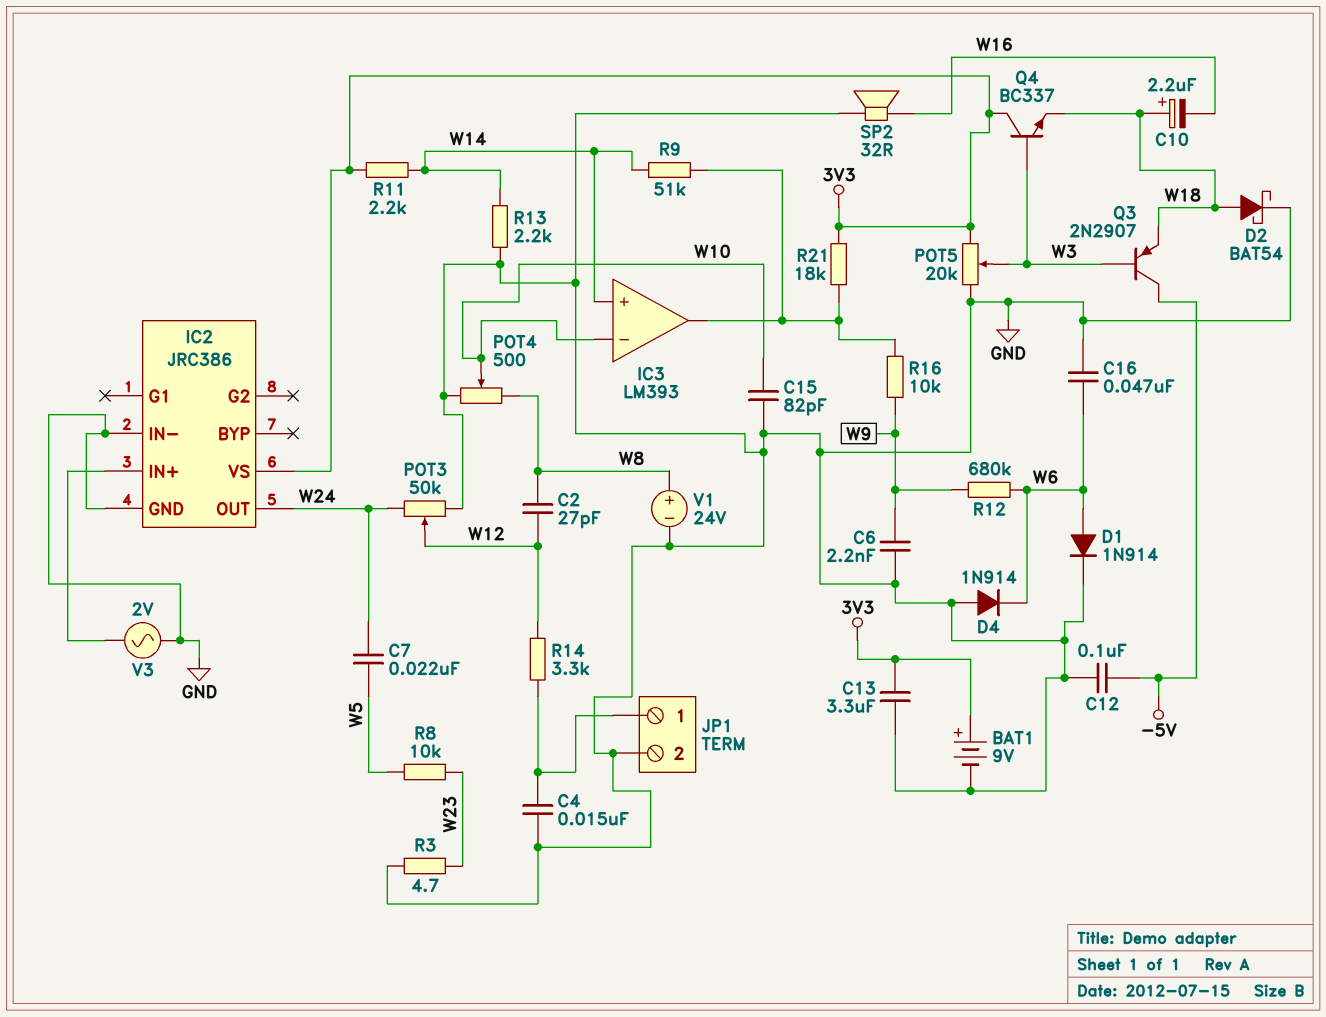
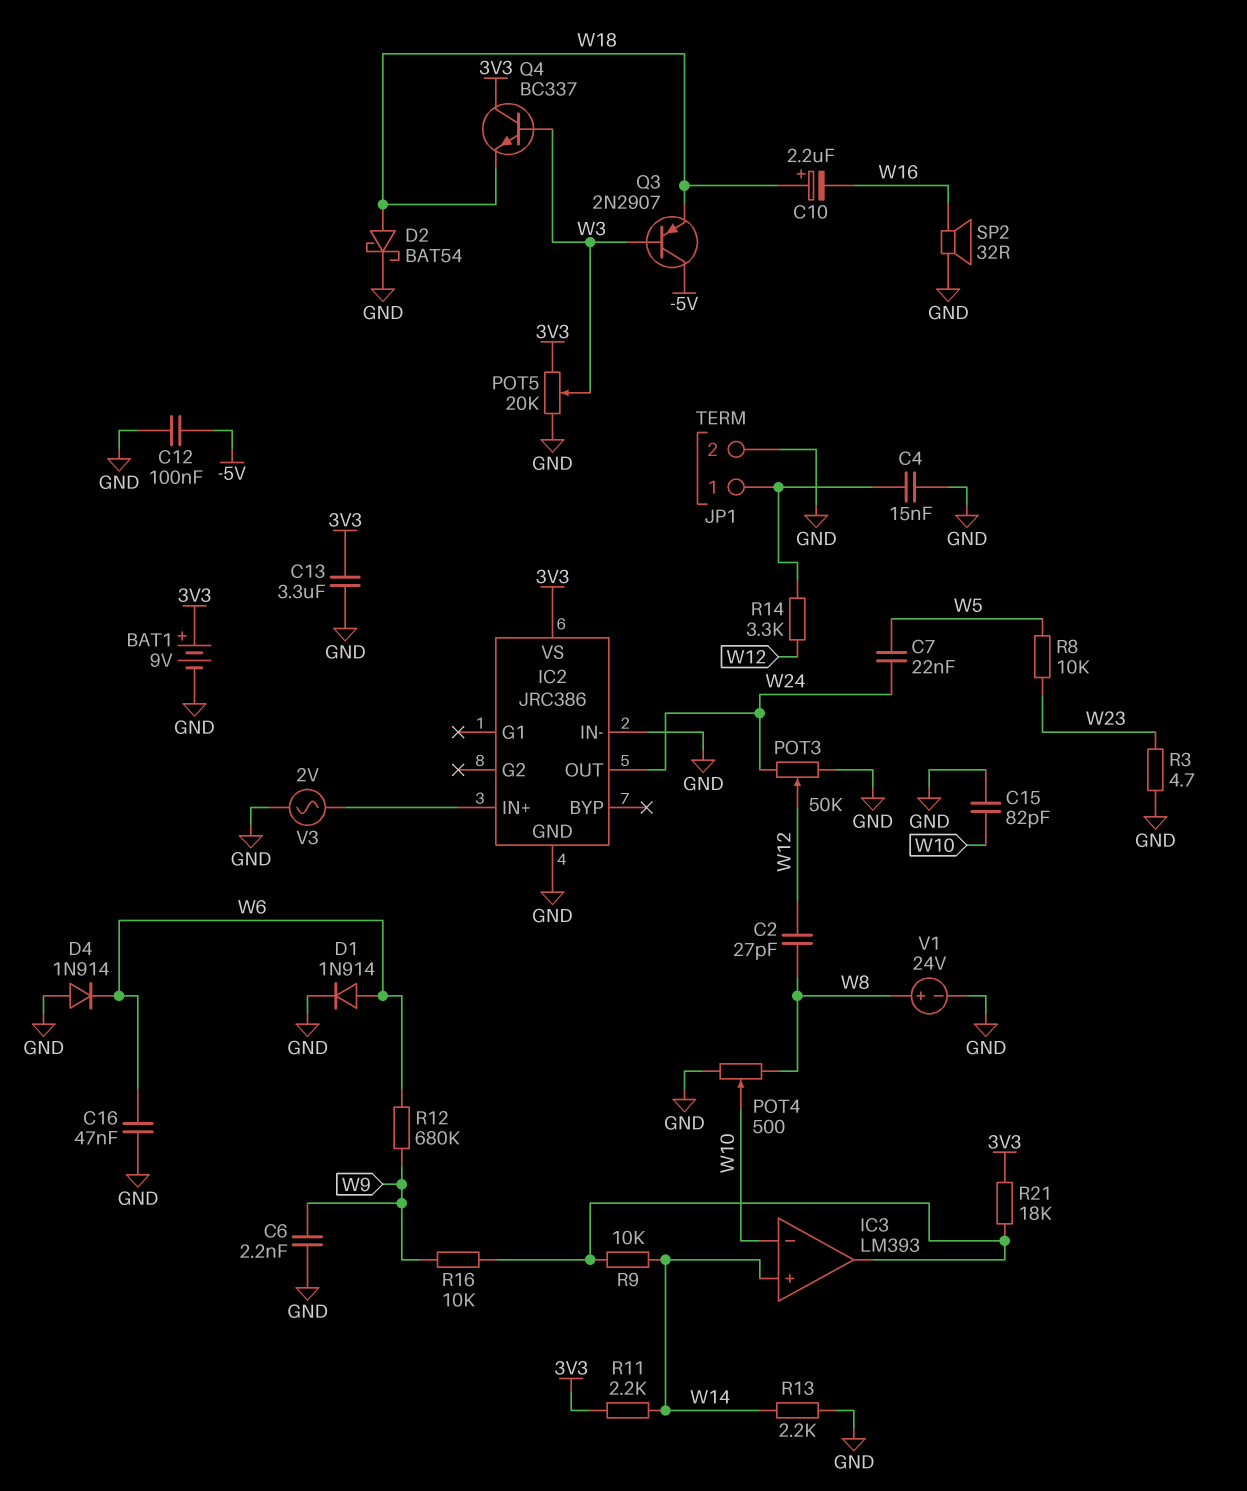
R9: 51k (IC3/out, W14) -> 10k (IC3/out, W14)

